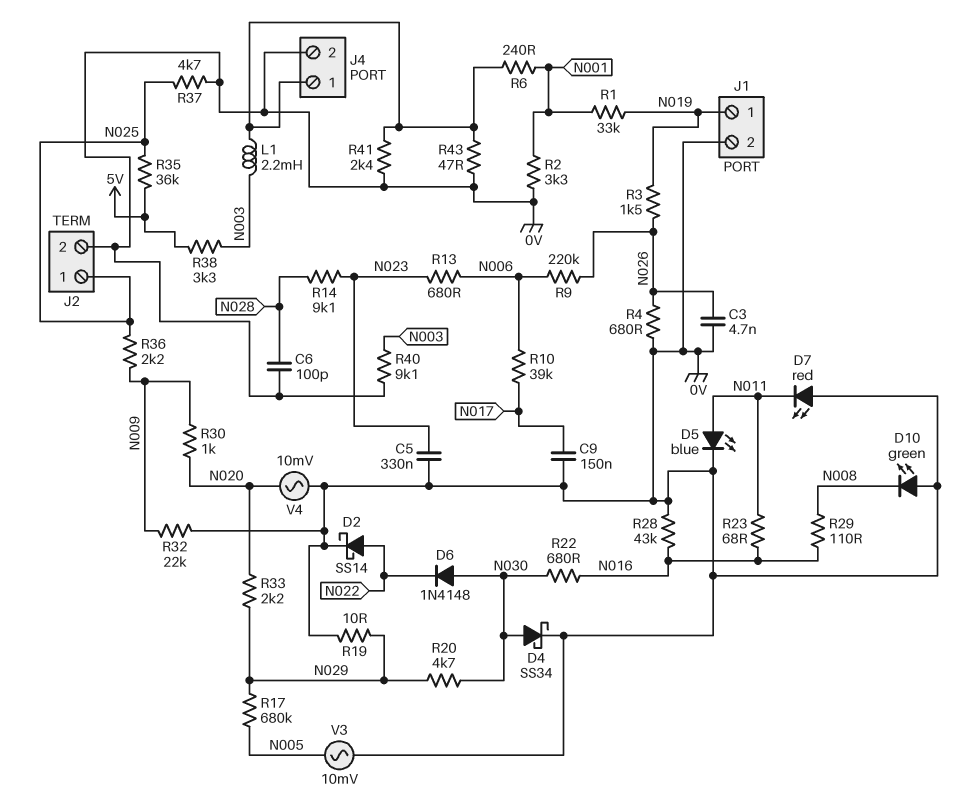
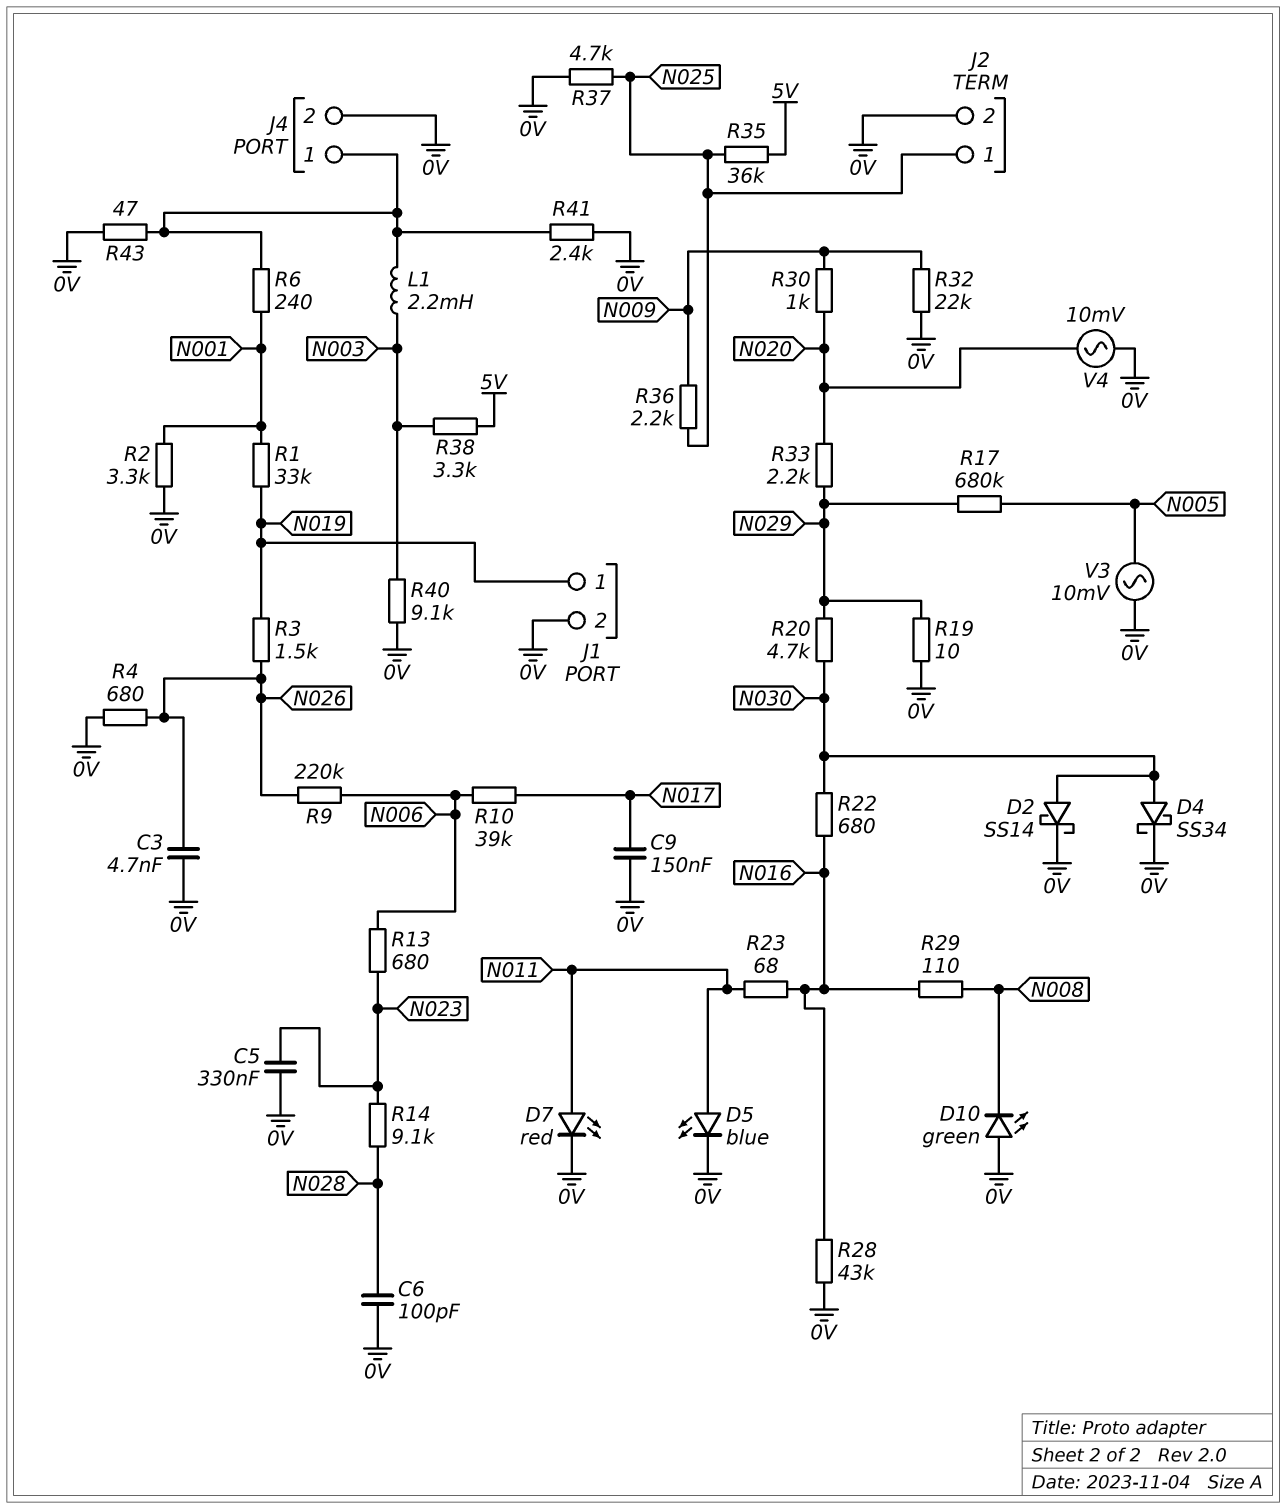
D2: schottky SS14 (A N022, K 0V) -> schottky SS14 (A N030, K 0V)
D6: diode 1N4148 (A N030, K N022) -> none
D7: LED red (A 0V, K N011) -> LED red (A N011, K 0V)

